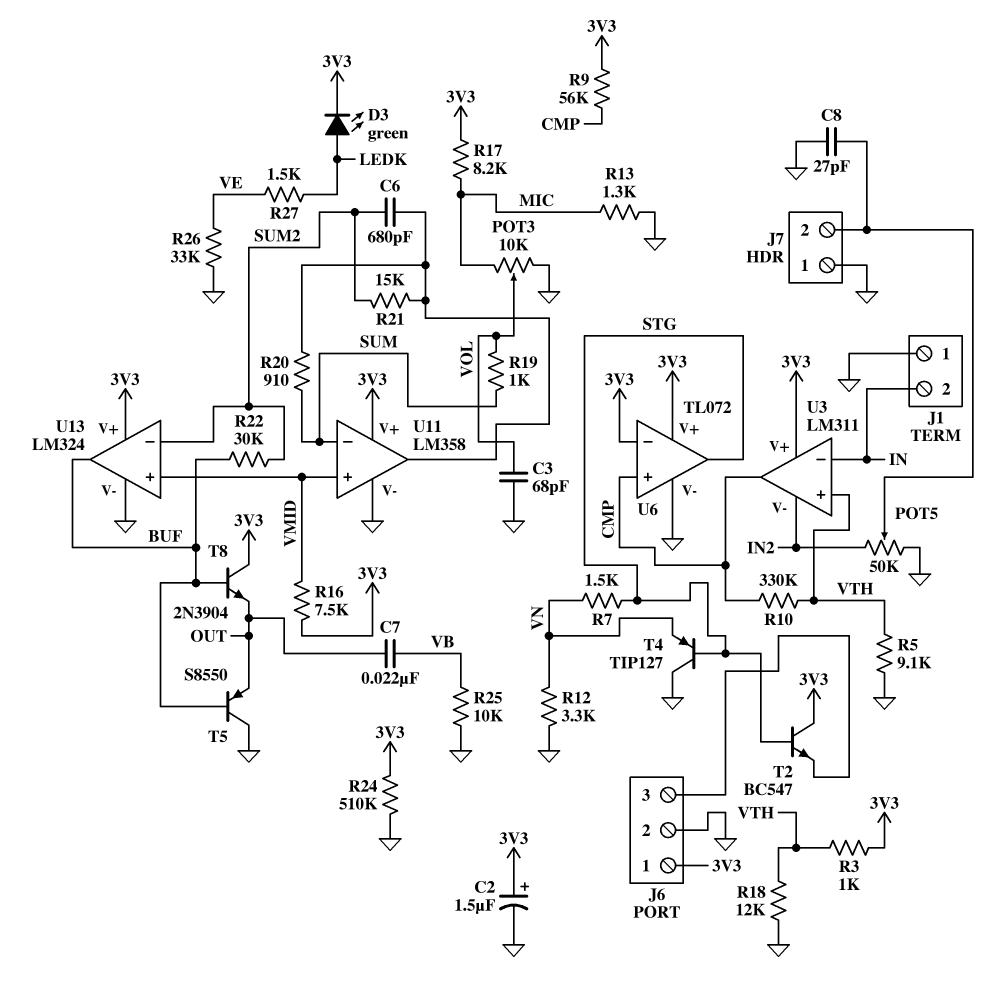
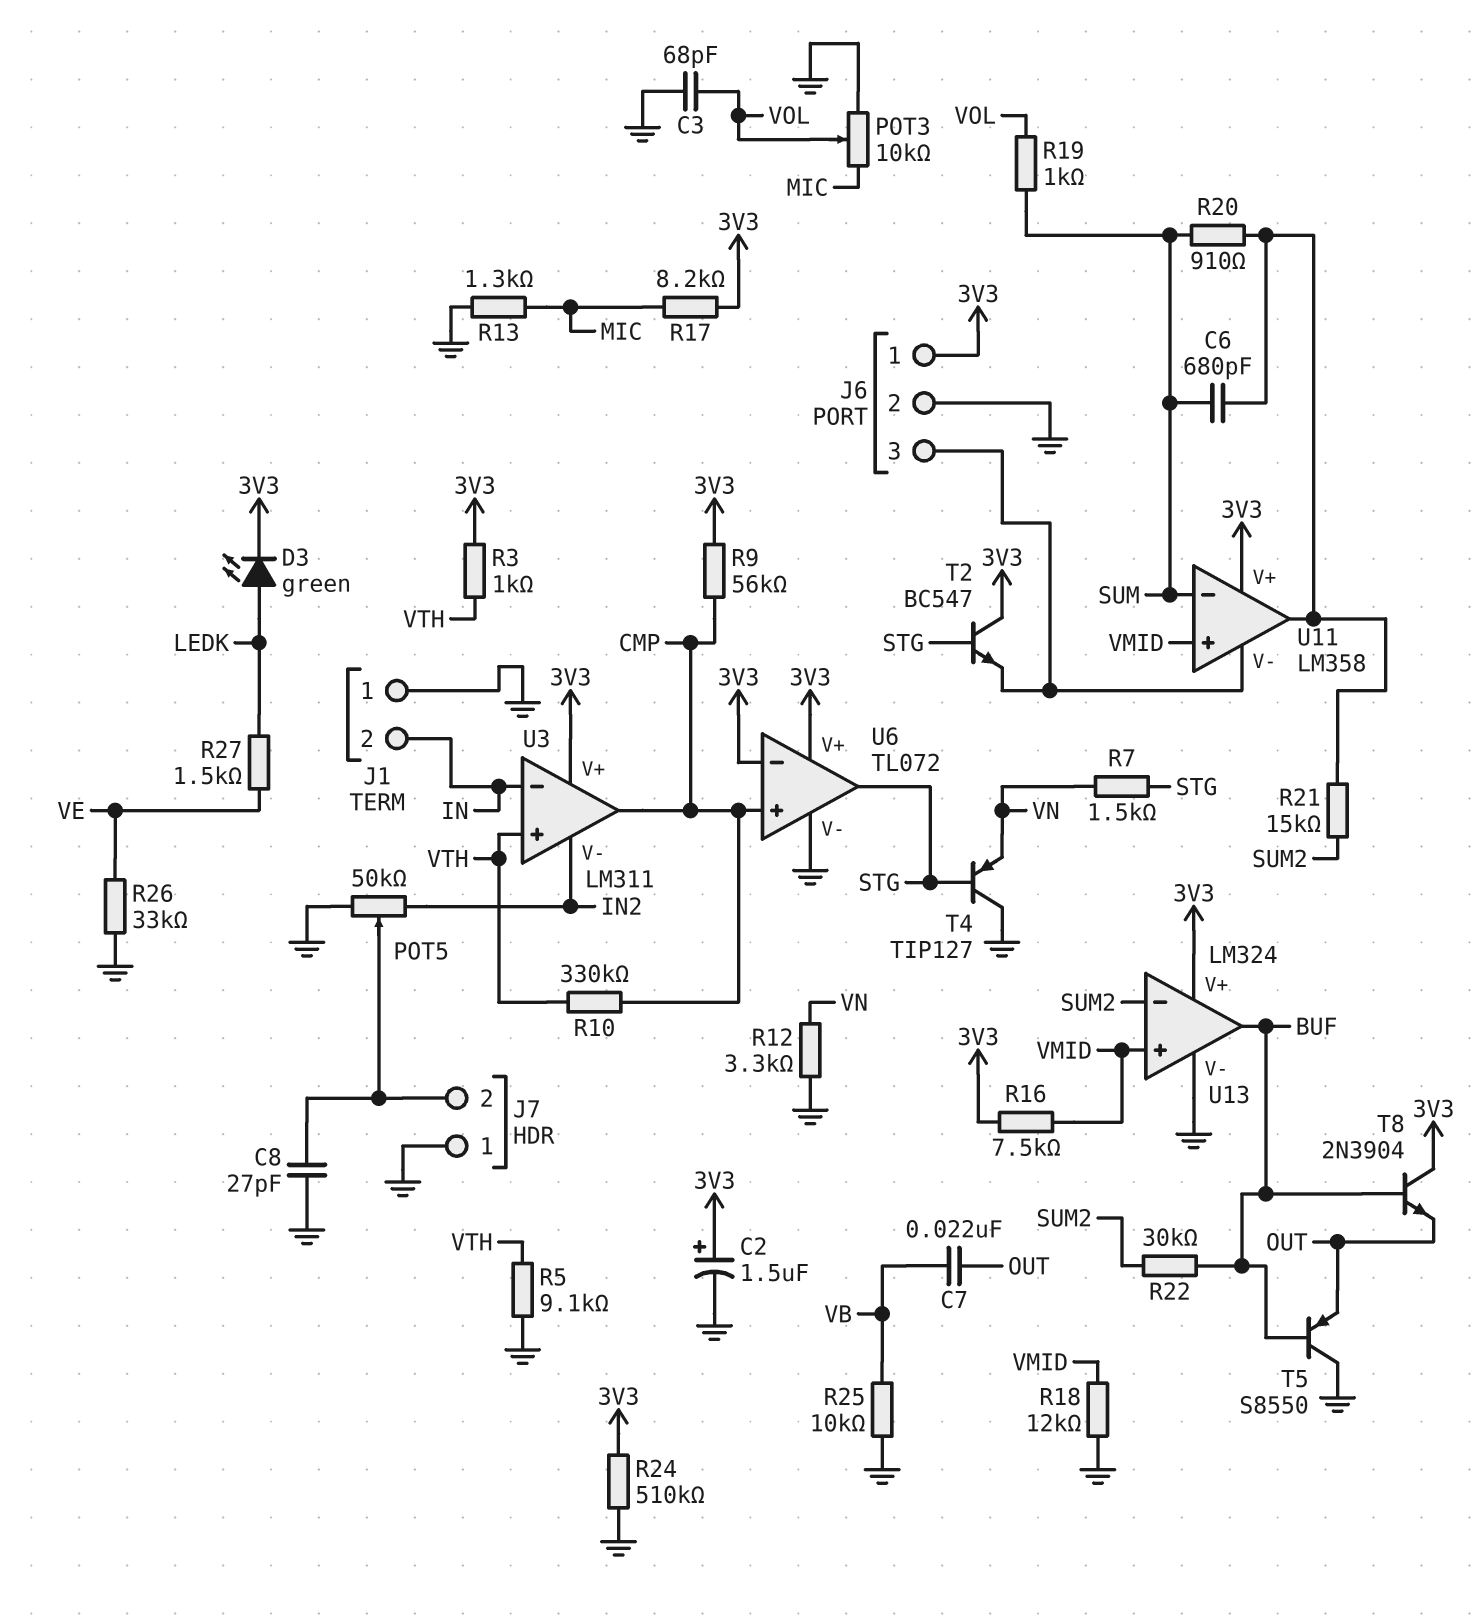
C6: 680pF (SUM2, U11/out) -> 680pF (SUM, U11/out)
R18: 12k (GND, VTH) -> 12k (GND, VMID)
U11 pin V-: GND -> J6/3

